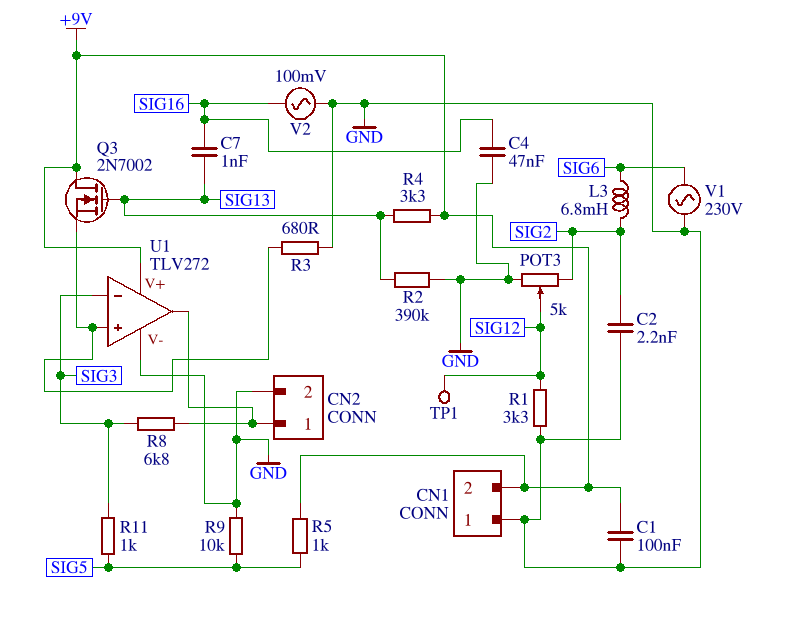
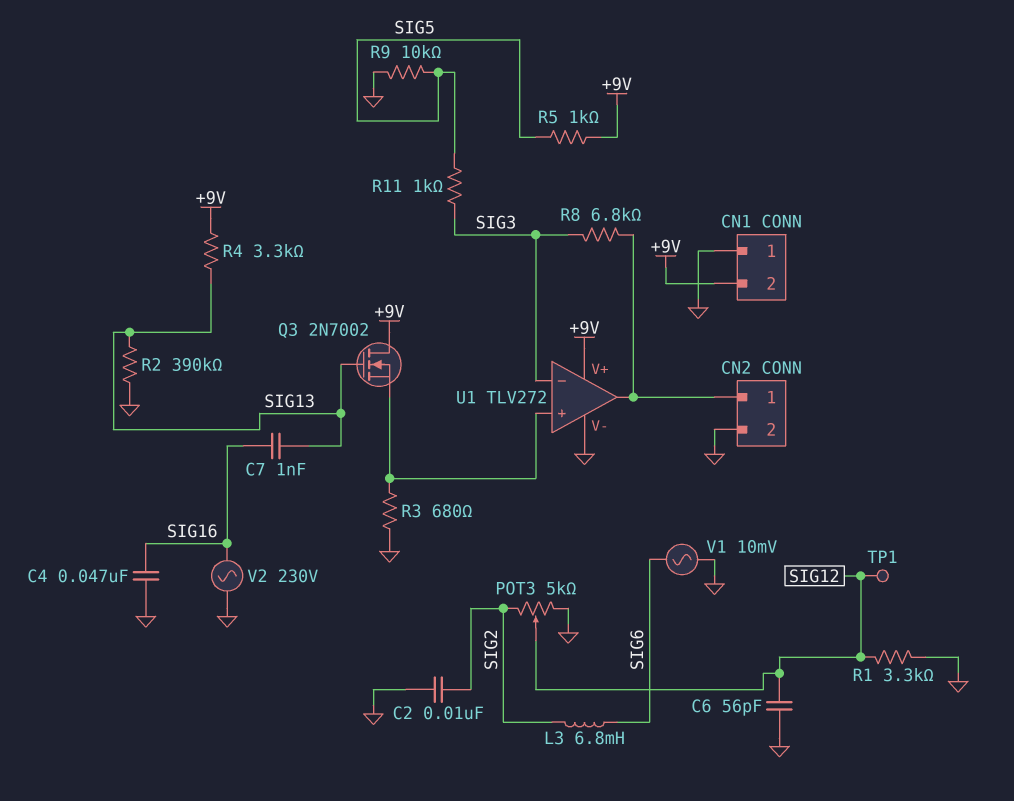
C1: 100nF (+9V, GND) -> none
C2: 2.2nF (GND, SIG2) -> 10nF (GND, SIG2)
C6: none -> 56pF (GND, SIG12)
V1: AC 230V (GND, SIG6) -> AC 10mV (GND, SIG6)
V2: AC 100mV (GND, SIG16) -> AC 230V (GND, SIG16)

